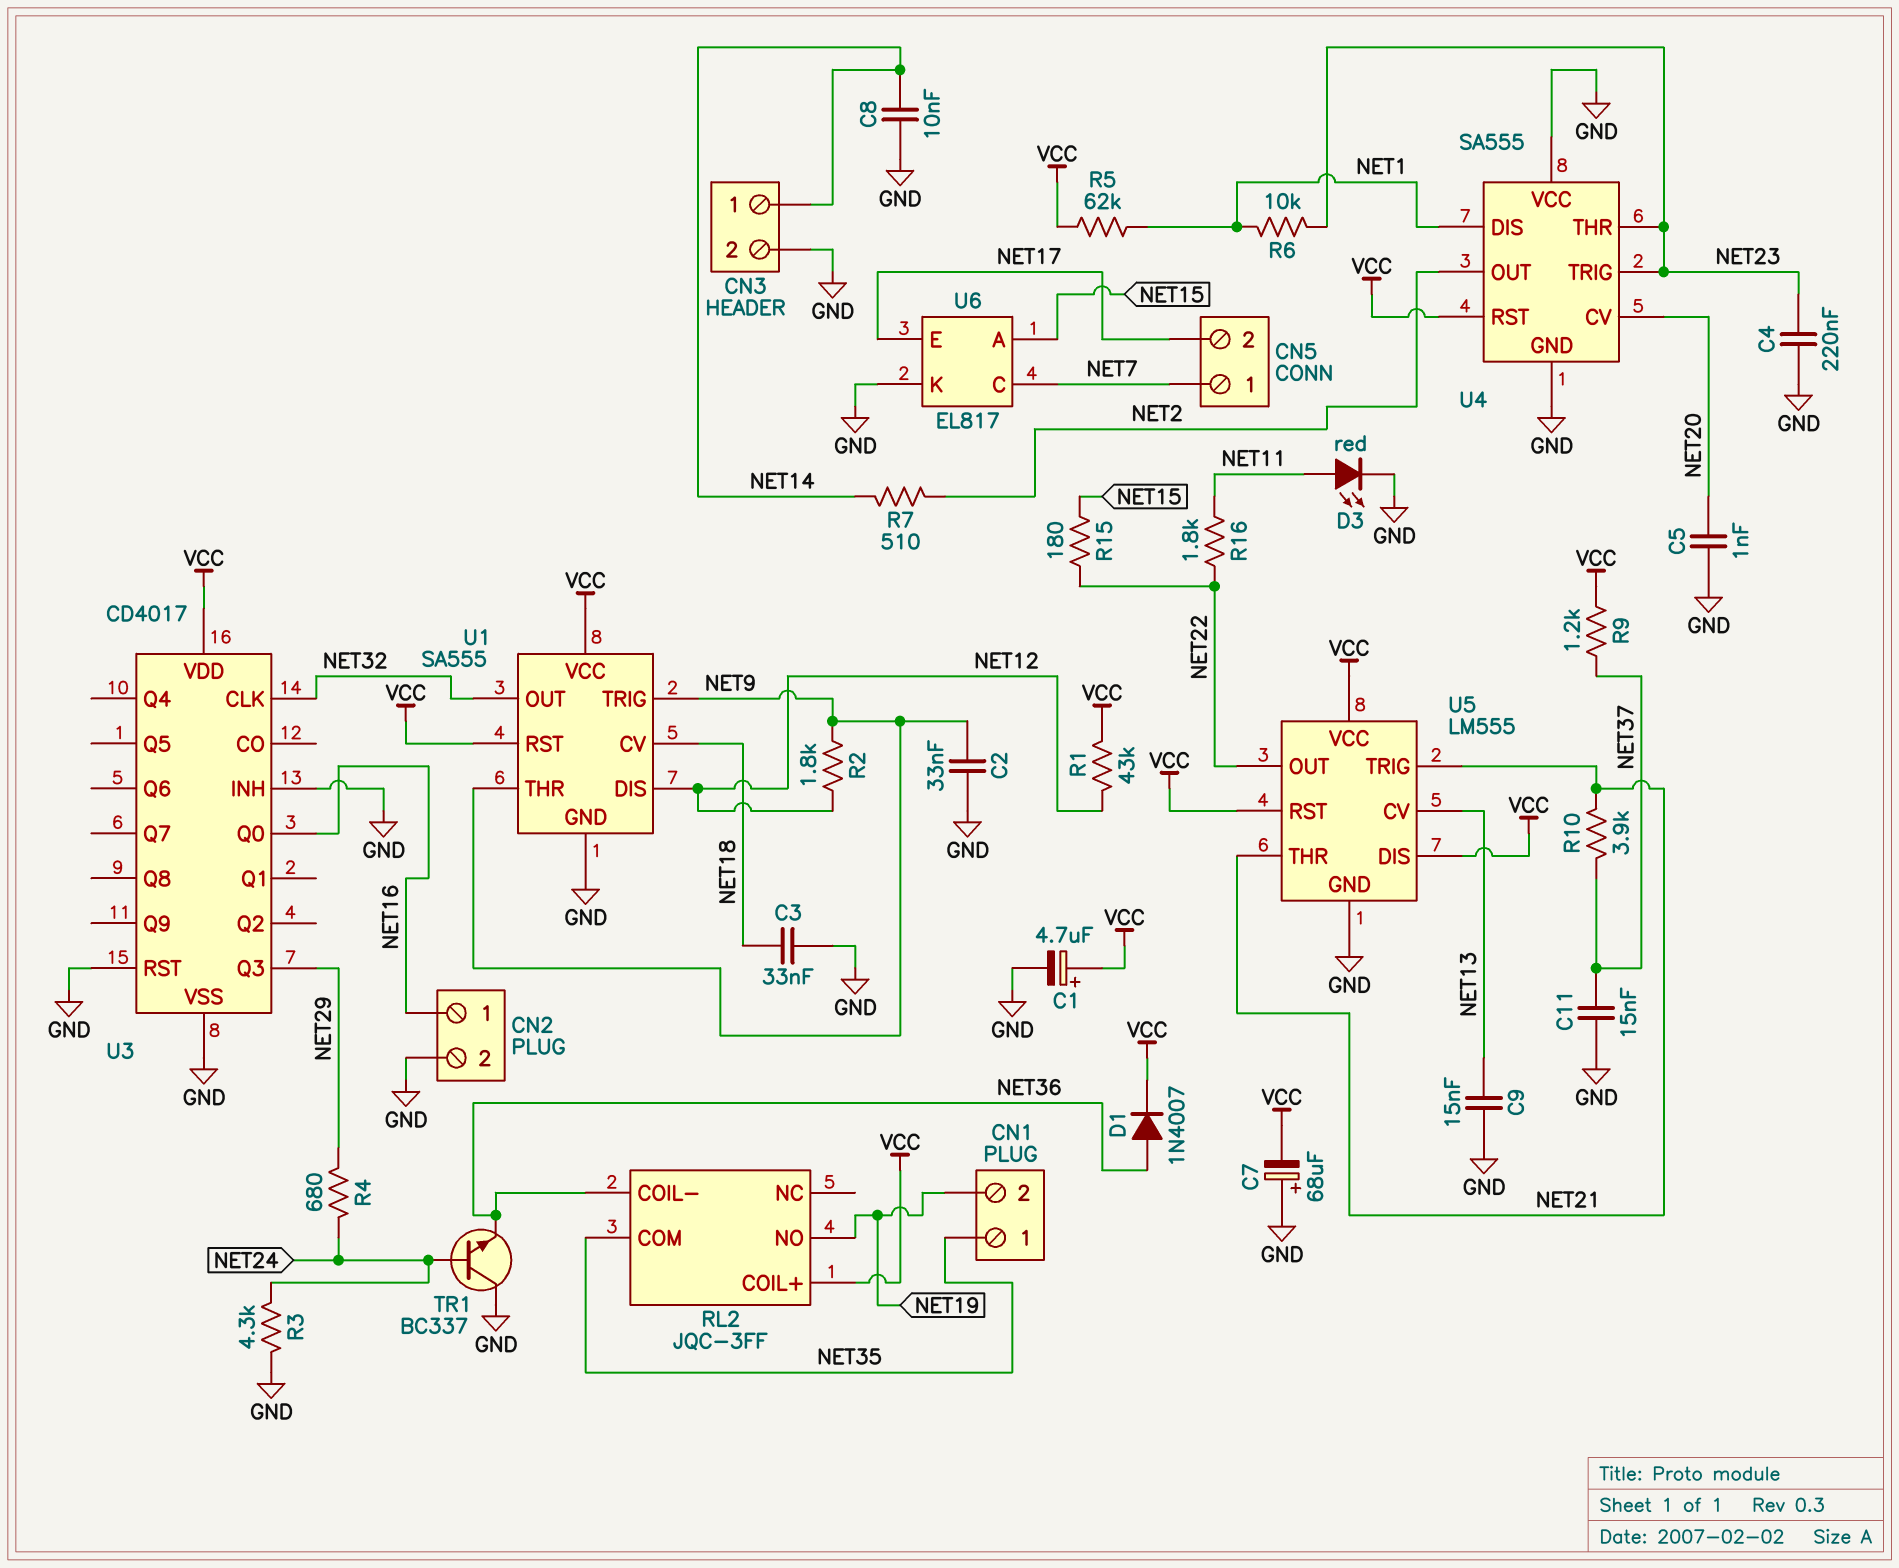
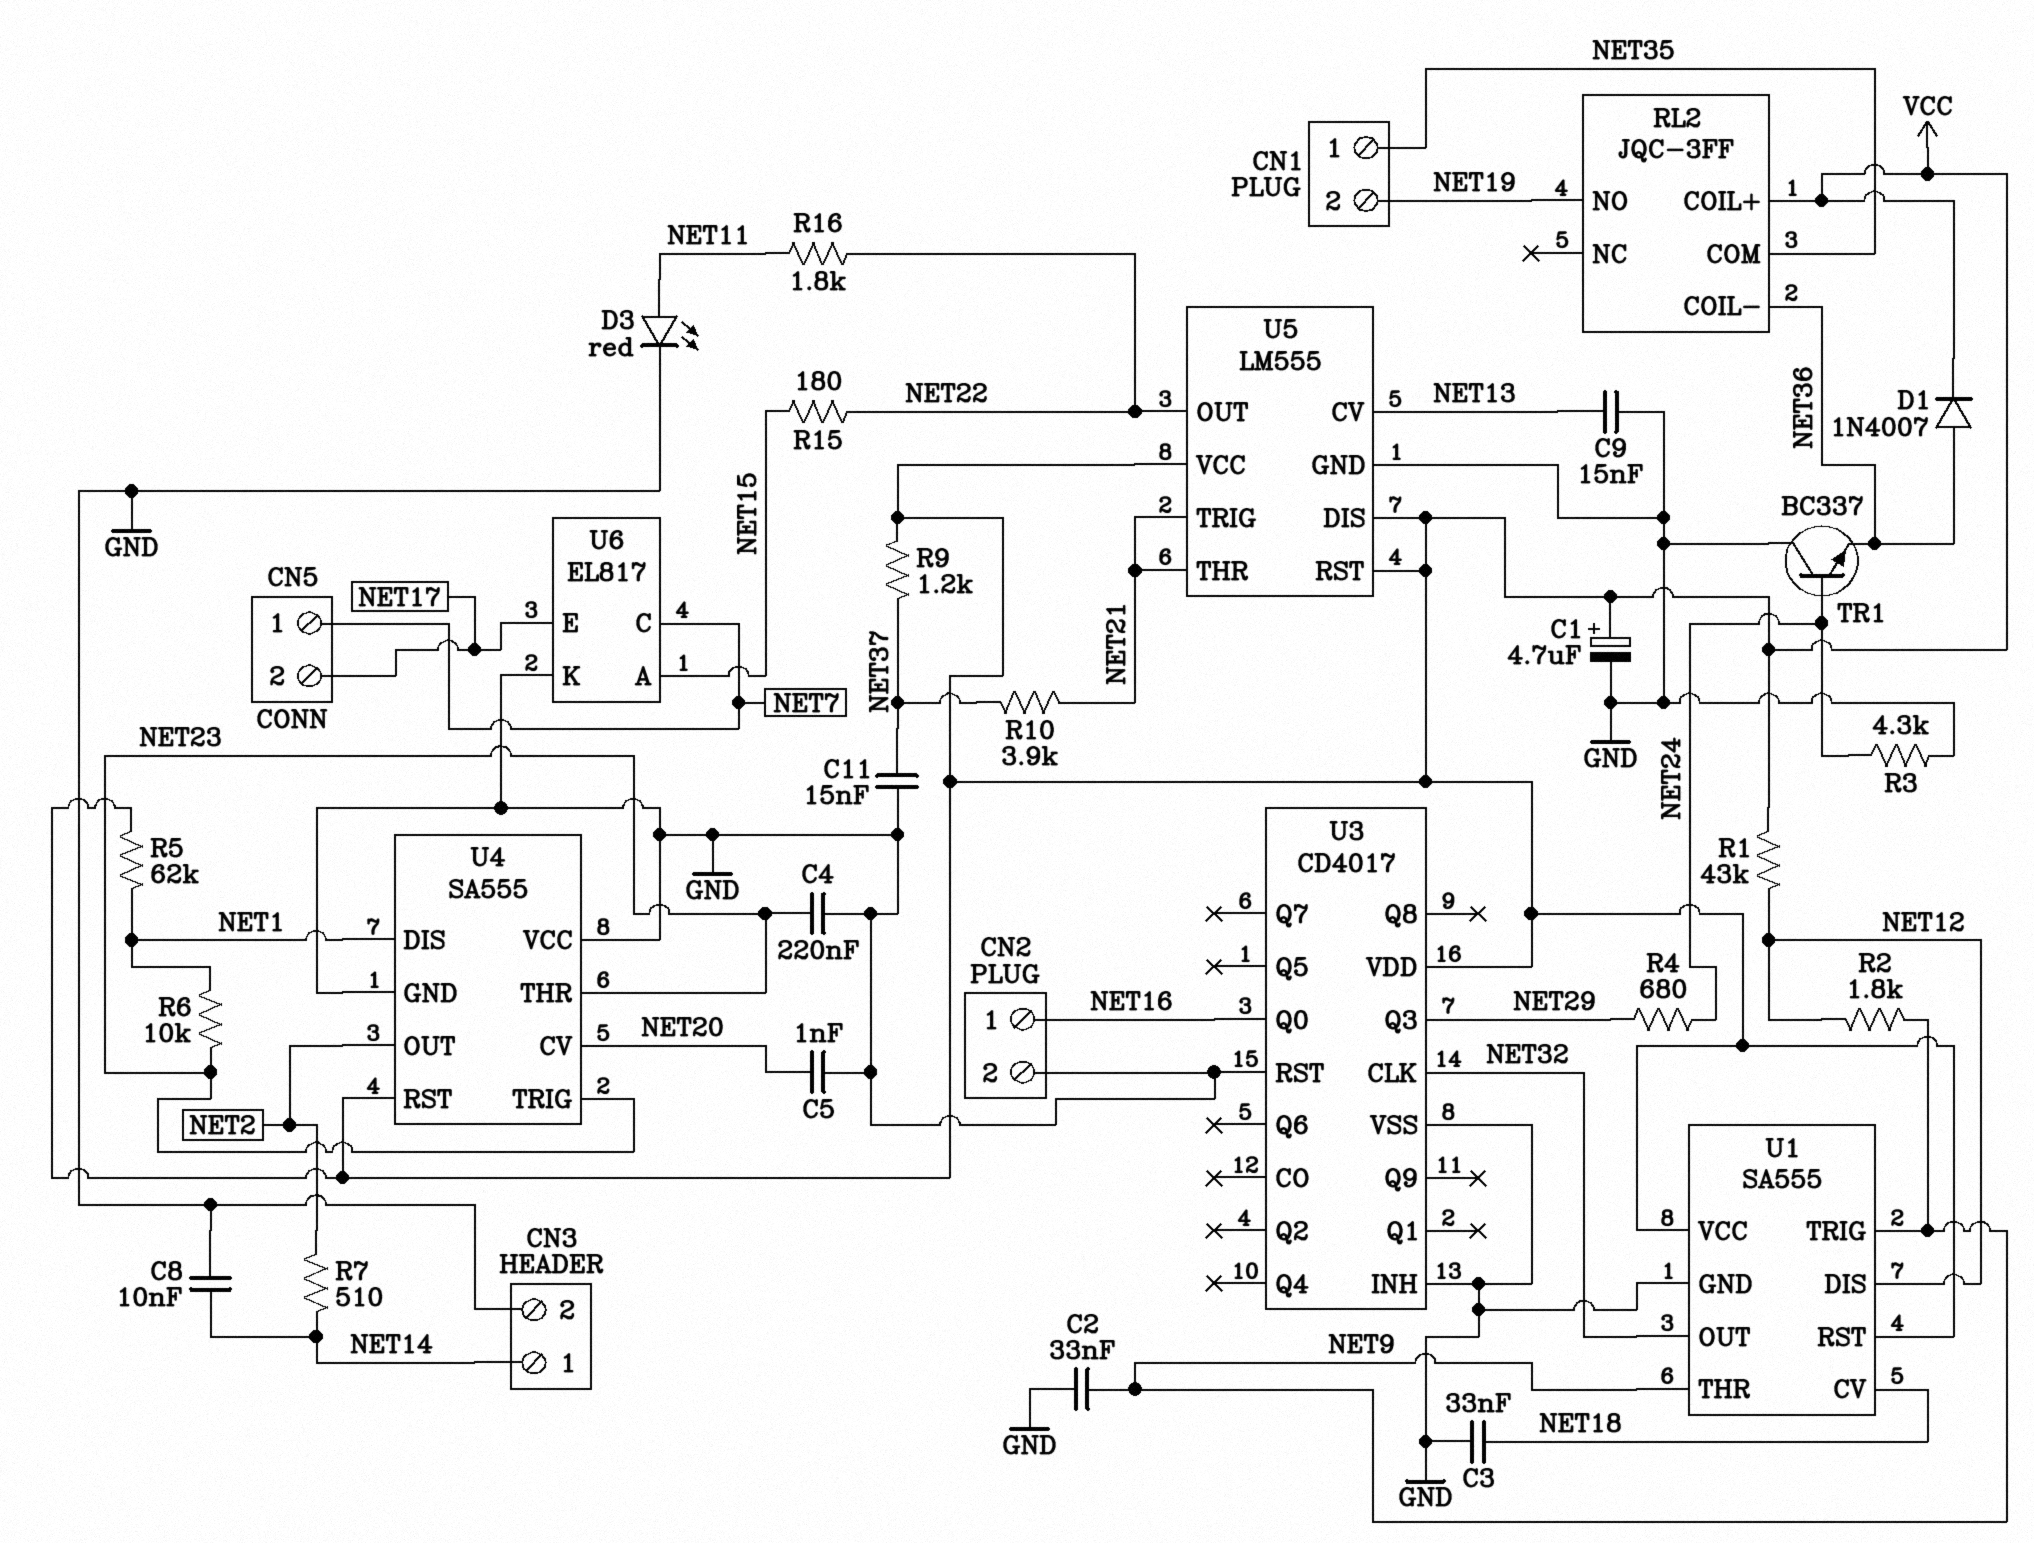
C7: 68uF (plus GND, minus VCC) -> none

